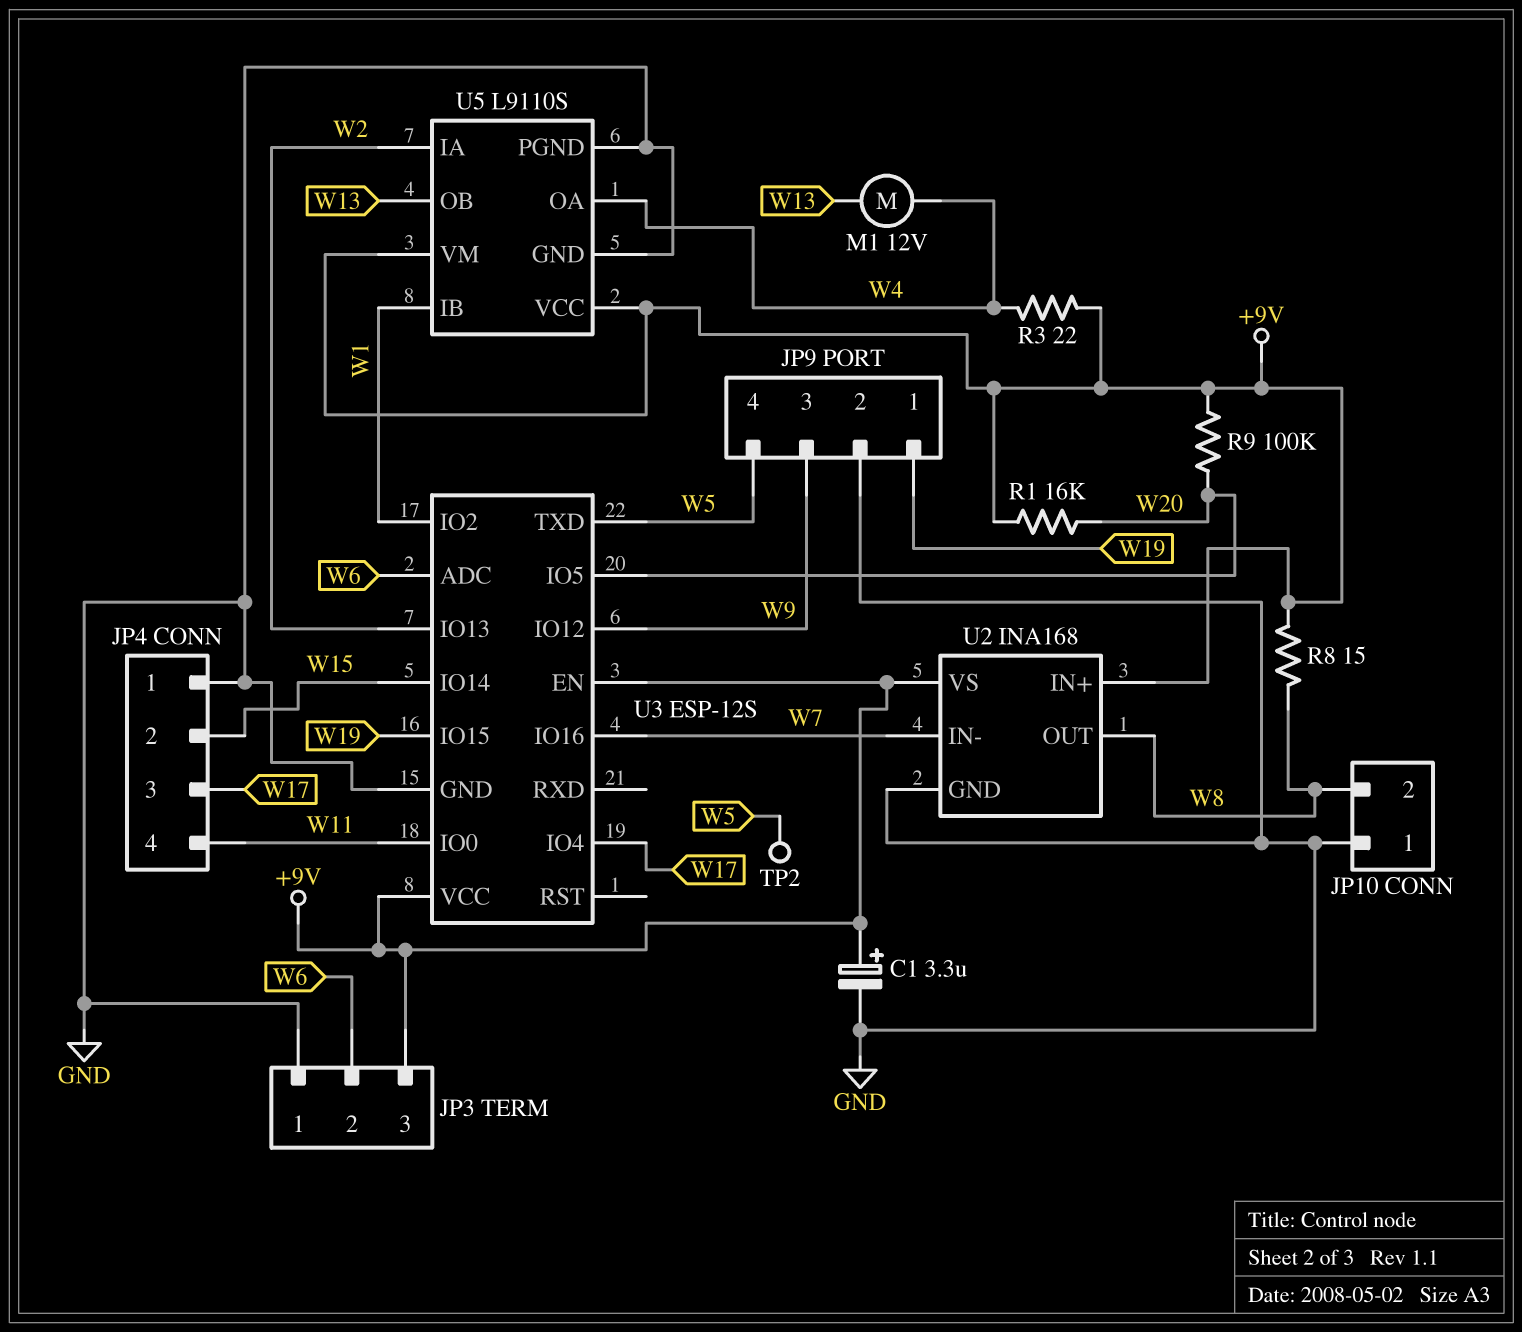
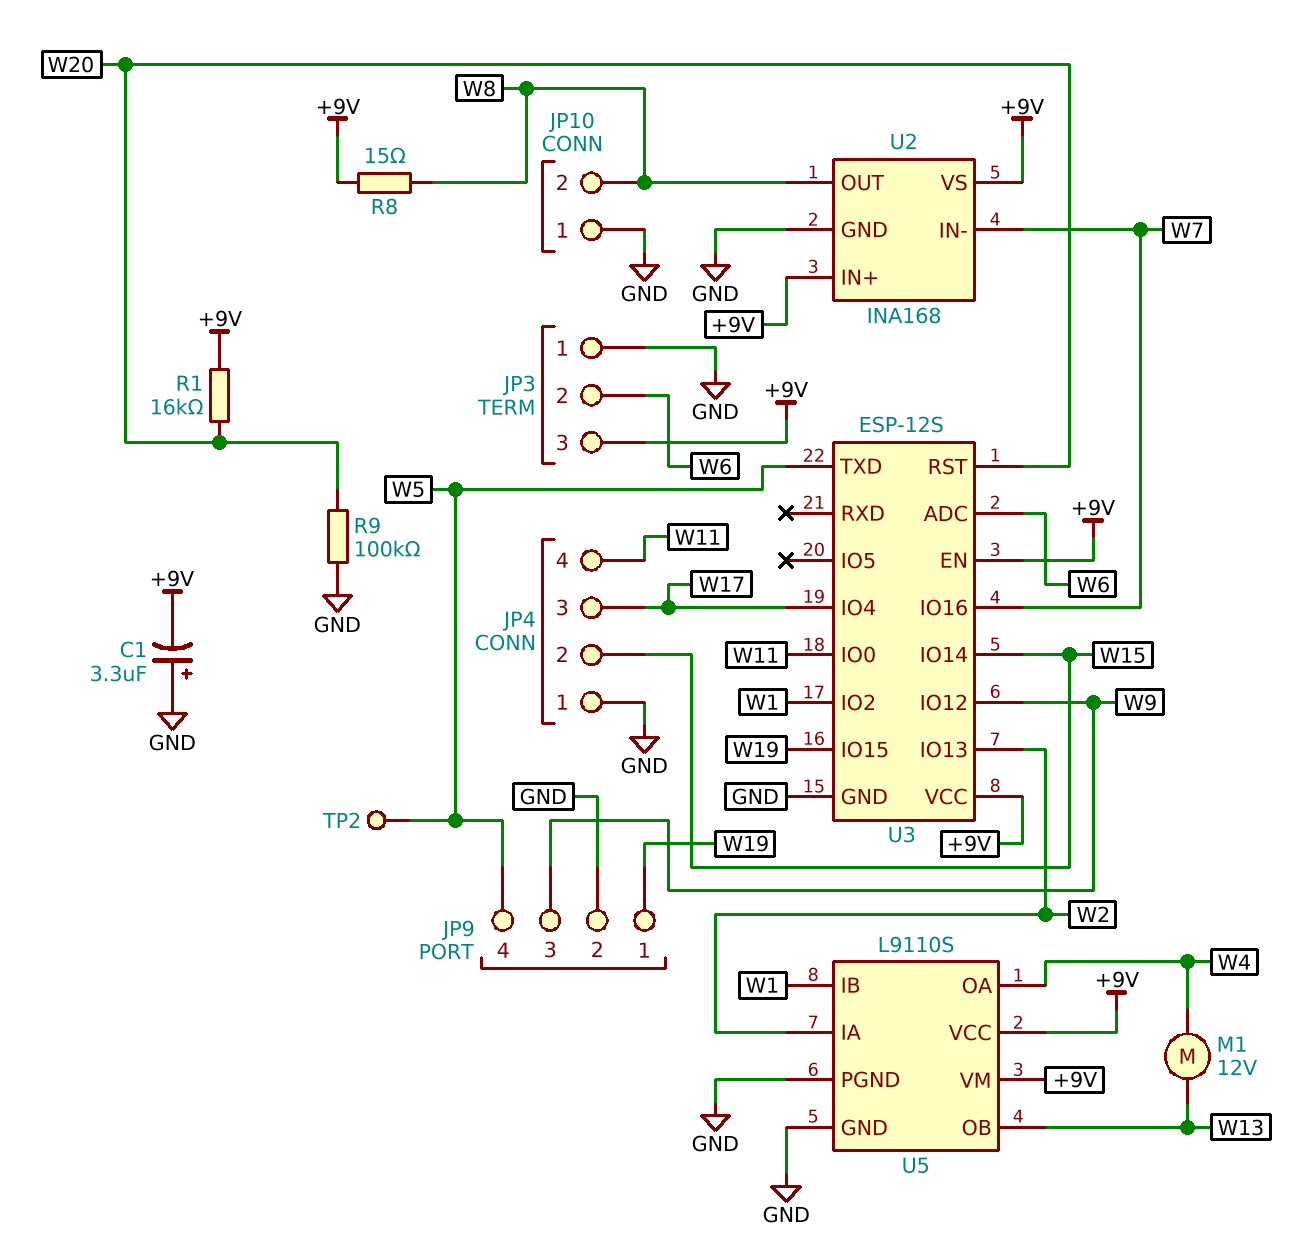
C1: 3.3uF (plus +9V, minus GND) -> 3.3uF (plus GND, minus +9V)
R3: 22 (+9V, W4) -> none
R9: 100k (+9V, W20) -> 100k (GND, W20)
U3 pin IO5: W20 -> none
U3 pin RST: none -> W20

